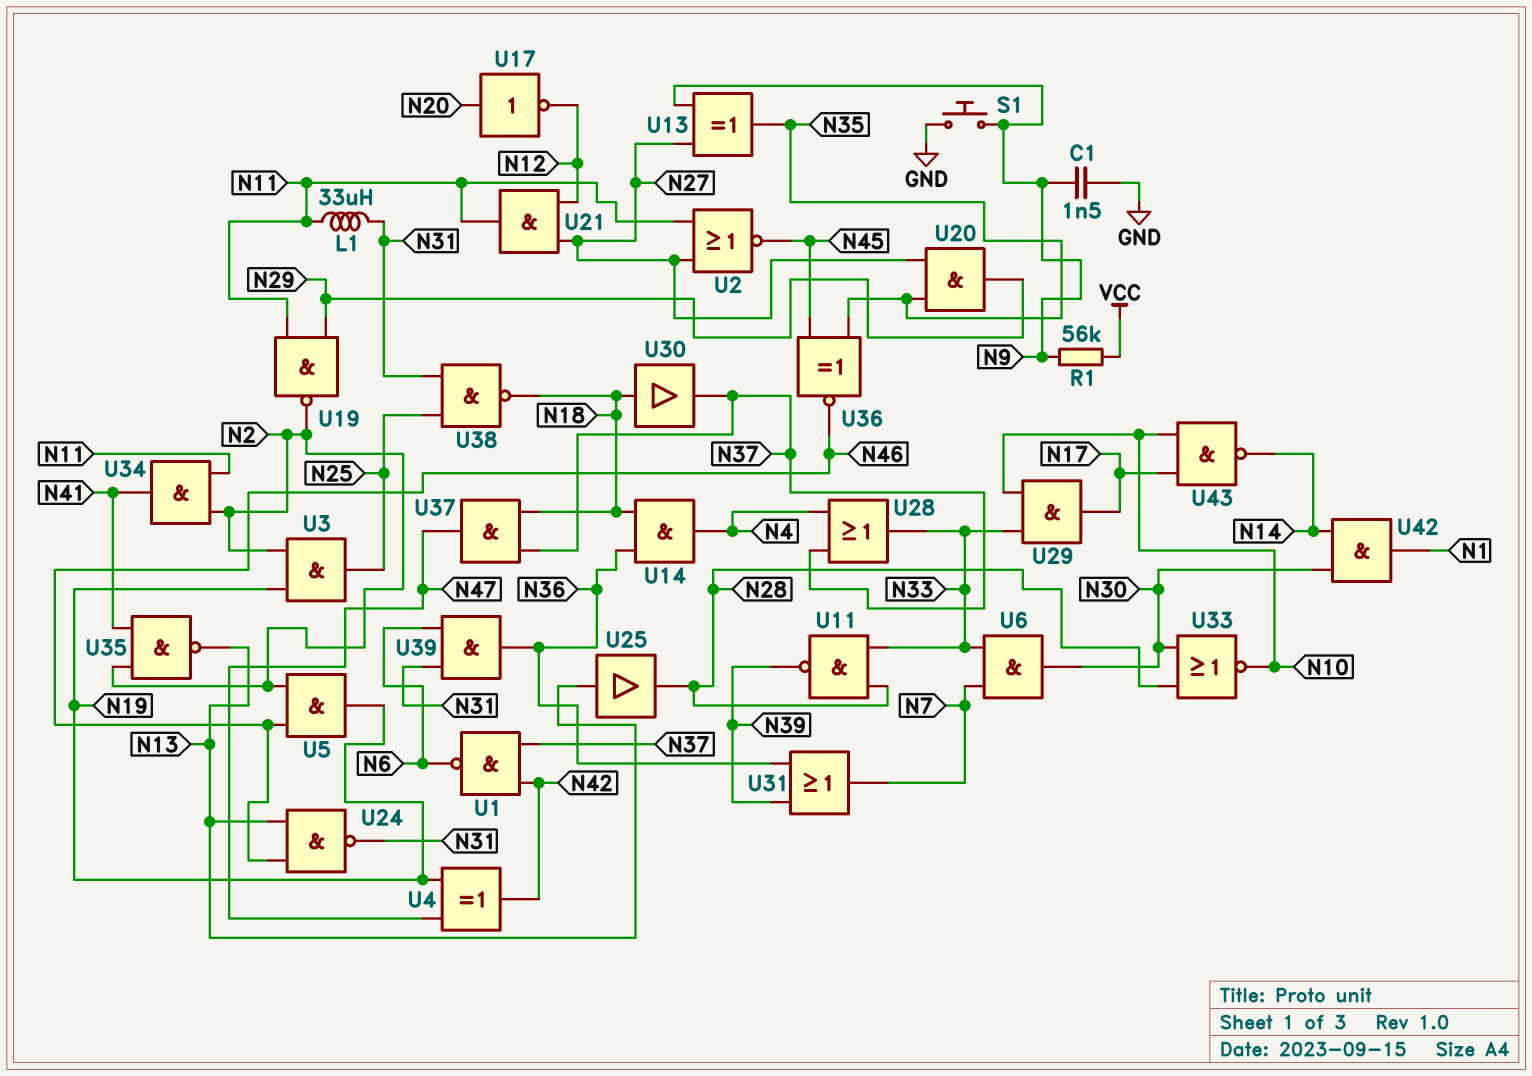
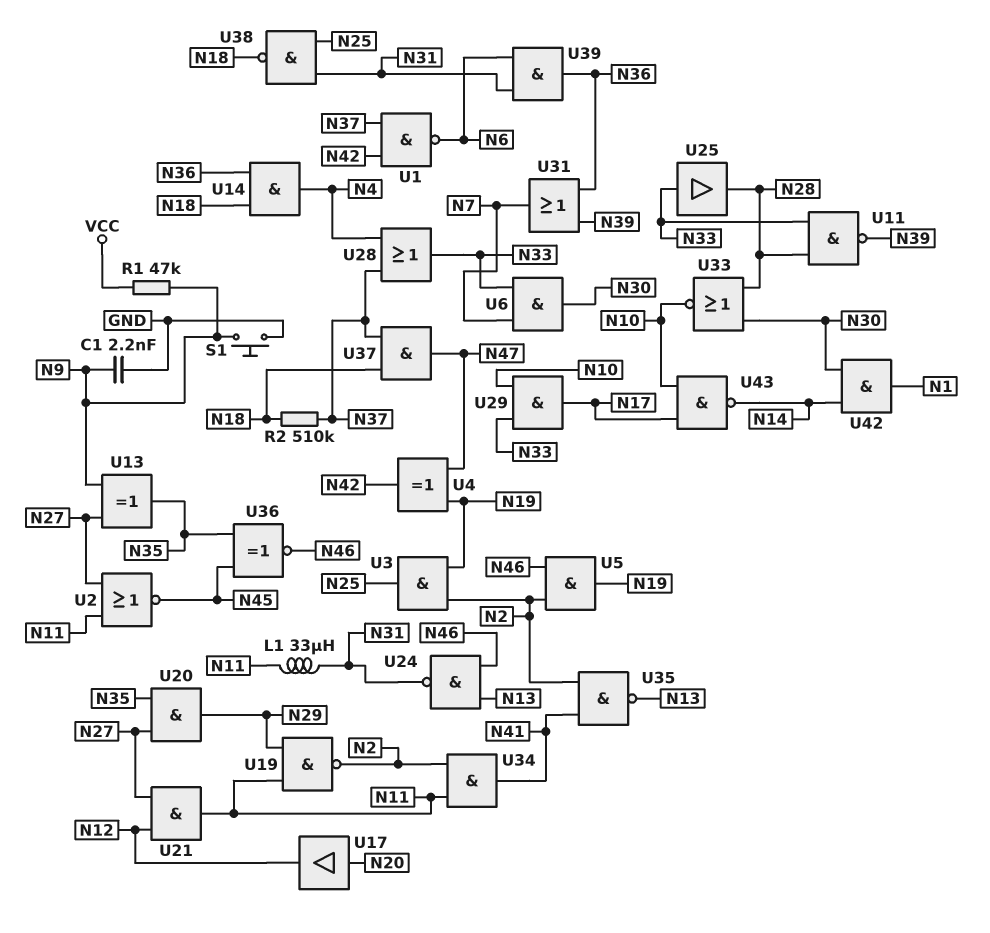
C1: 1.5nF (GND, N9) -> 2.2nF (GND, N9)
R1: 56k (N9, VCC) -> 47k (N9, VCC)
R2: none -> 510k (N18, N37)
U17: NOT (in N20, out N12) -> buffer (in N20, out N12)
U25: buffer (in N13, out N28) -> buffer (in N33, out N28)
U30: buffer (in N18, out N37) -> none

